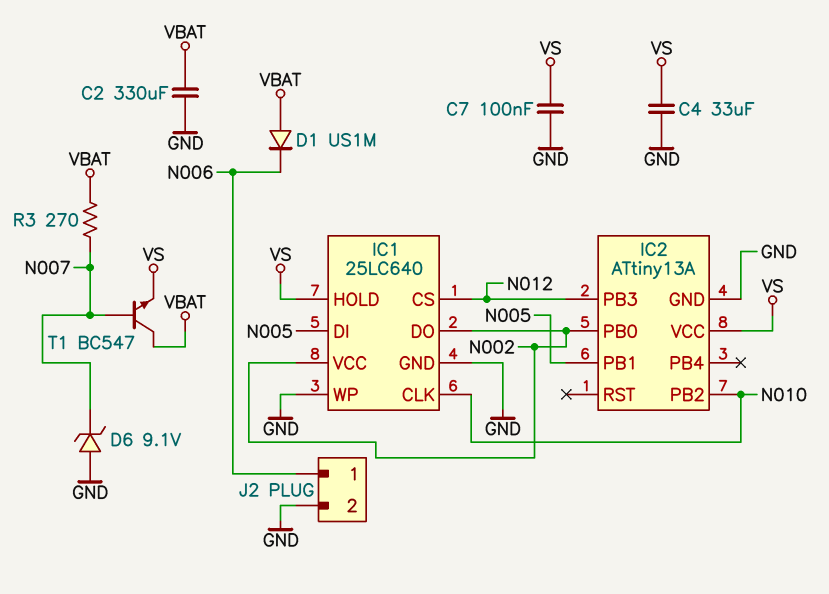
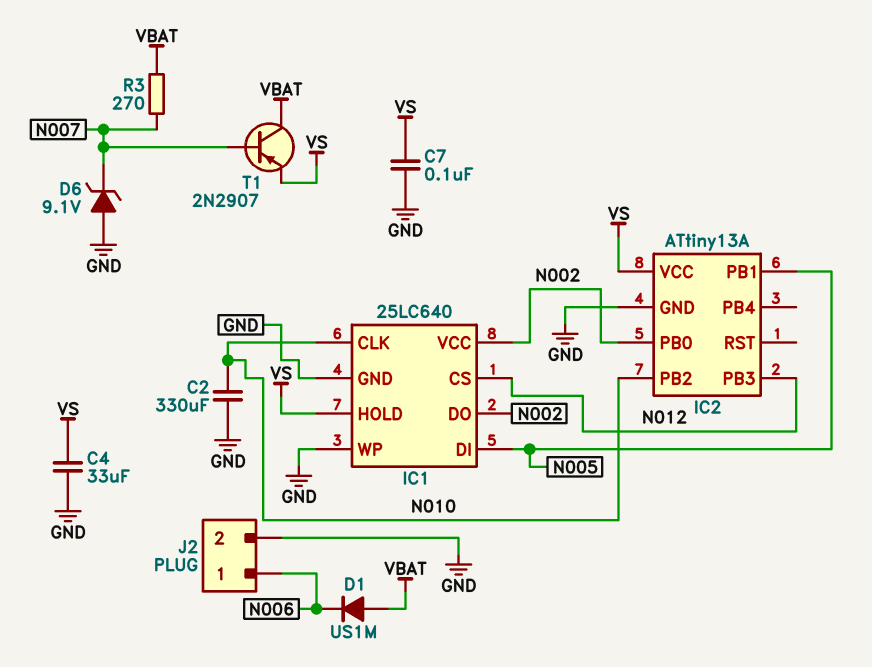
C2: 330uF (GND, VBAT) -> 330uF (GND, N010)
T1: NPN BC547 (B N007, C VBAT, E VS) -> PNP 2N2907 (B N007, C VBAT, E VS)

